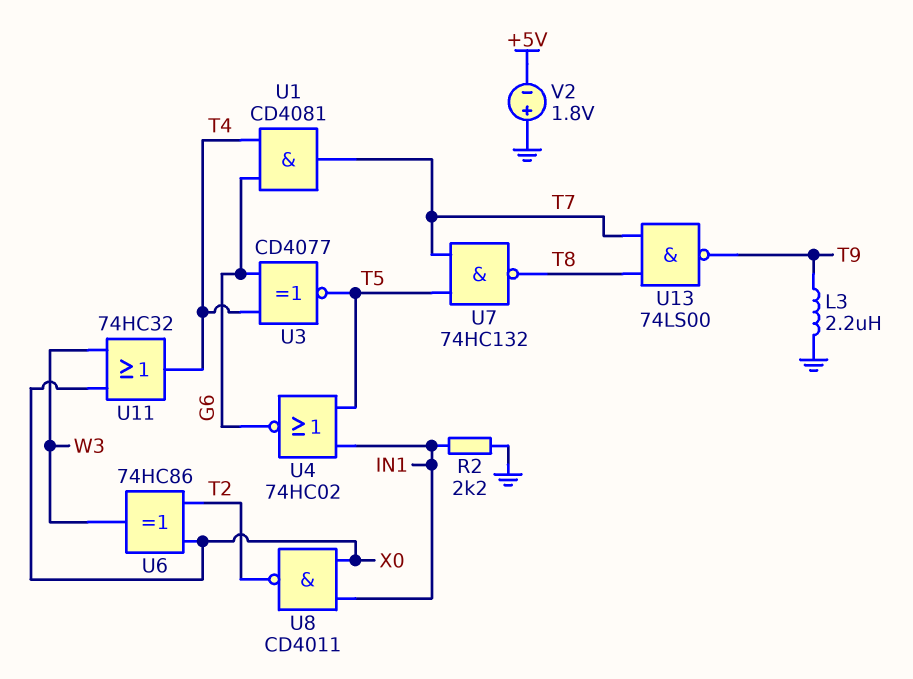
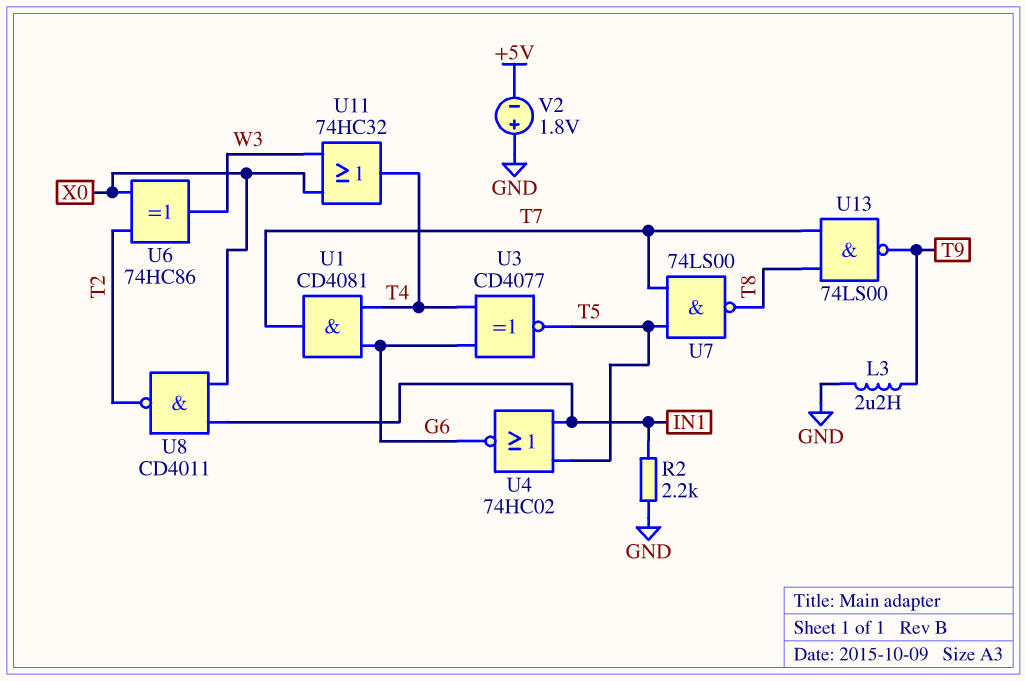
U7: NAND 74HC132 (in T5, in T7, out T8) -> NAND 74LS00 (in T5, in T7, out T8)

